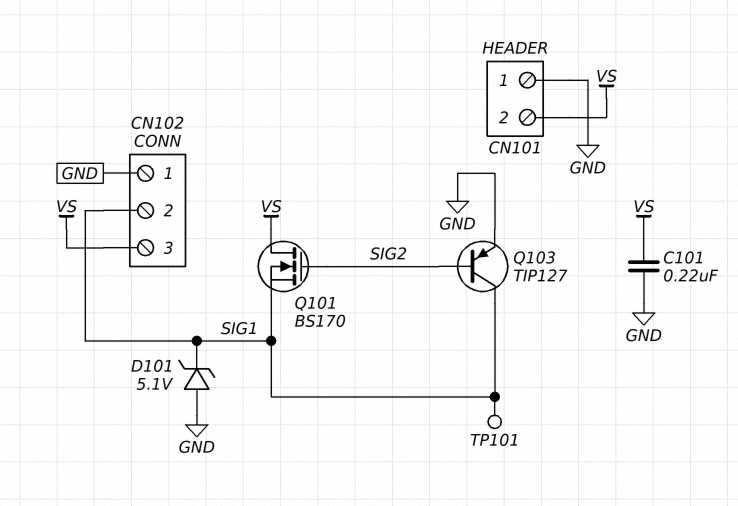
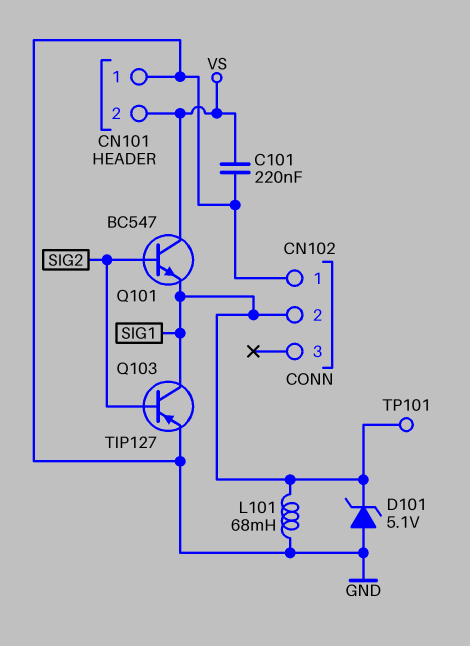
CN102 pin 3: VS -> none
L101: none -> 68mH (GND, SIG1)
Q101: NMOS BS170 (G SIG2, D VS, S SIG1) -> NPN BC547 (B SIG2, C VS, E SIG1)

